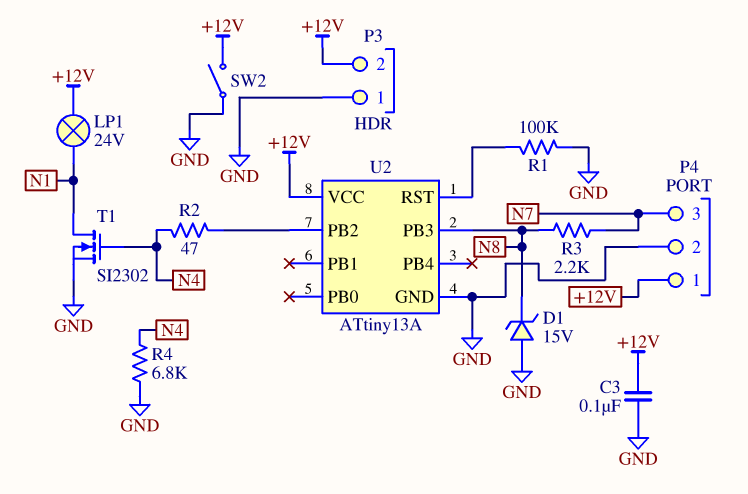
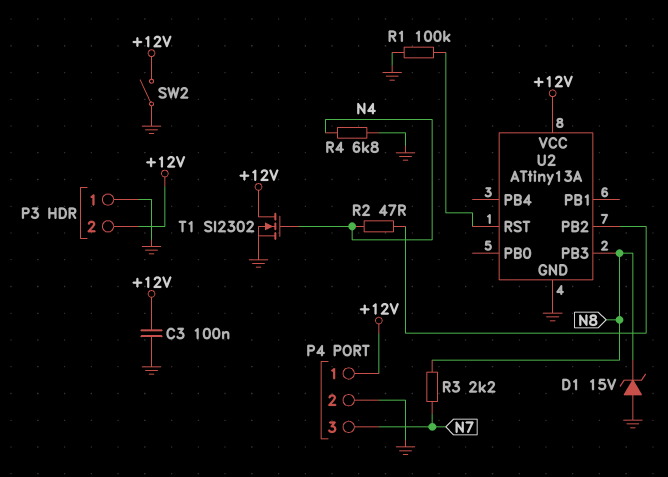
LP1: lamp 24V (+12V, N1) -> none
T1: NMOS SI2302 (G N4, D N1, S GND) -> NMOS SI2302 (G N4, D +12V, S GND)

